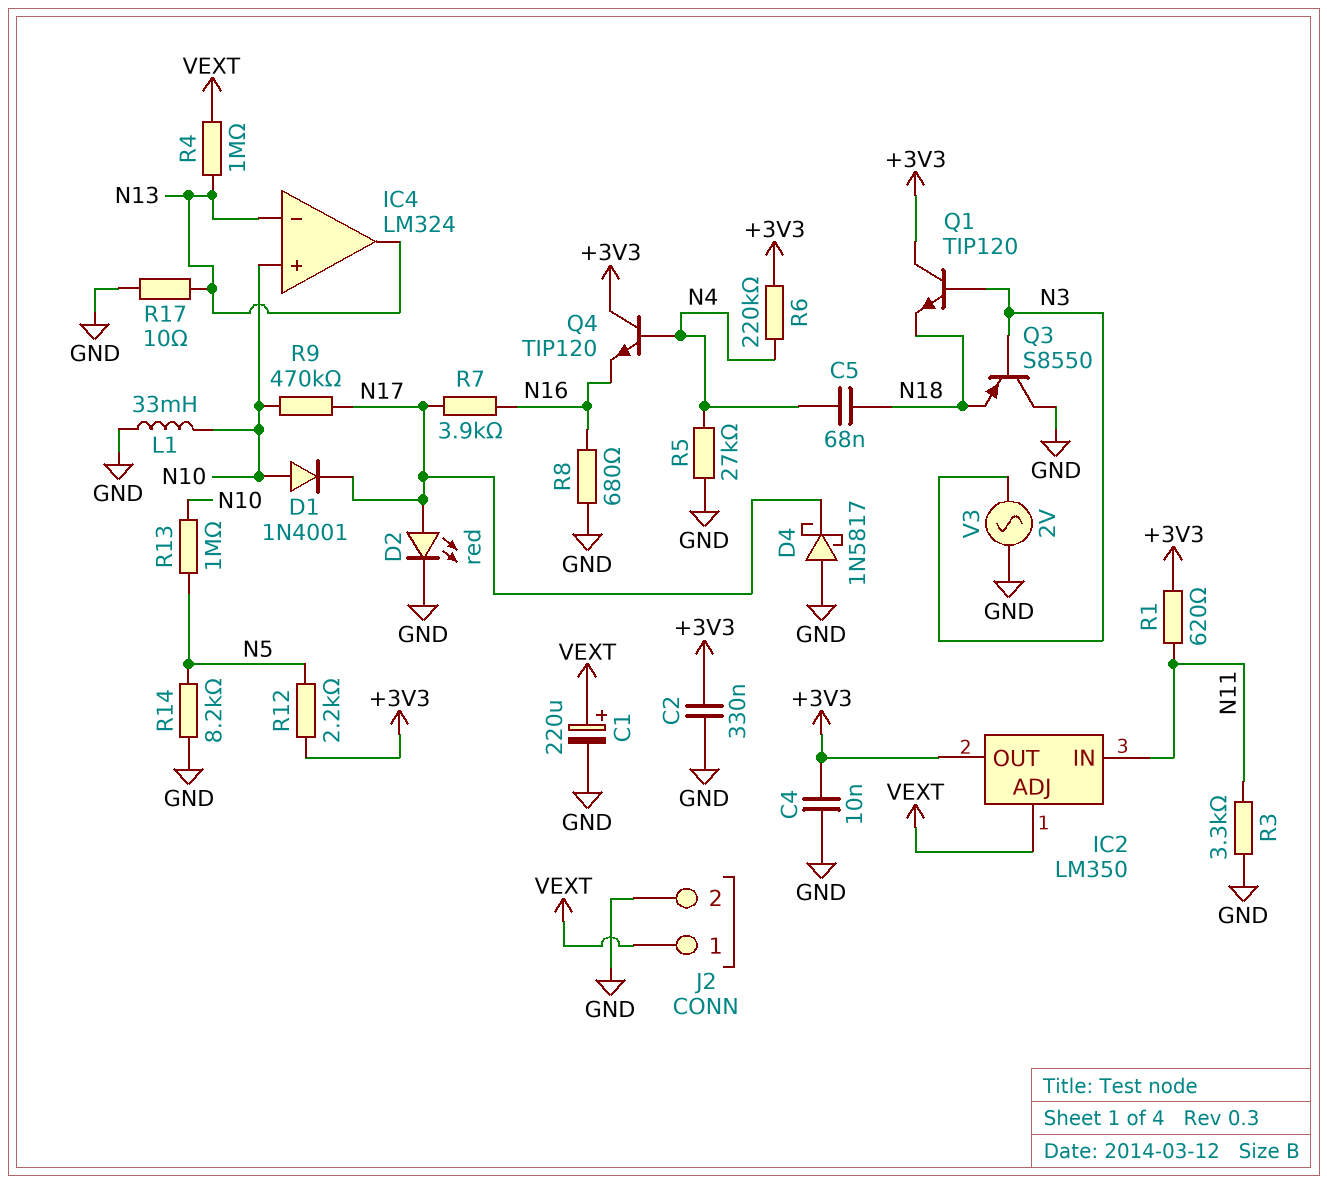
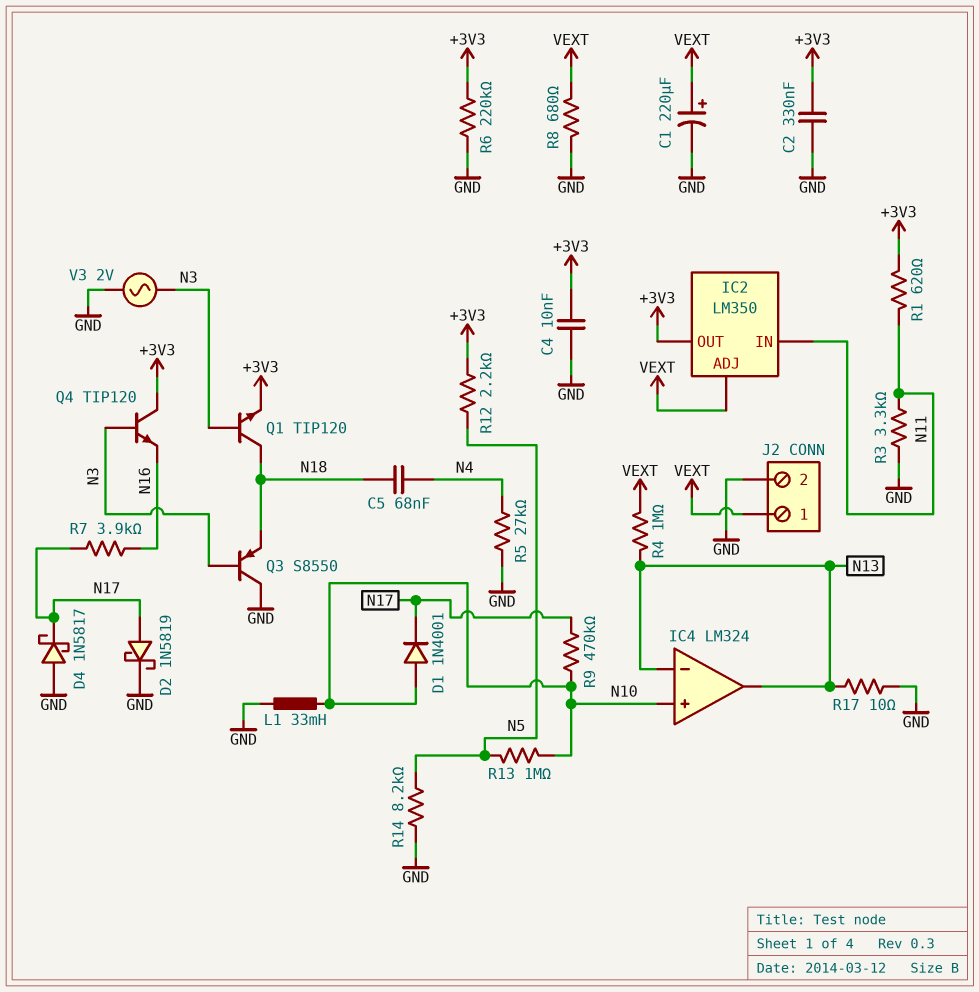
D2: LED red (A N17, K GND) -> schottky 1N5819 (A N17, K GND)
Q1: NPN TIP120 (B N3, C +3V3, E N18) -> NPN TIP120 (B N3, C N18, E +3V3)
Q4: NPN TIP120 (B N4, C +3V3, E N16) -> NPN TIP120 (B N3, C +3V3, E N16)
R6: 220k (+3V3, N4) -> 220k (+3V3, GND)
R8: 680 (GND, N16) -> 680 (GND, VEXT)

